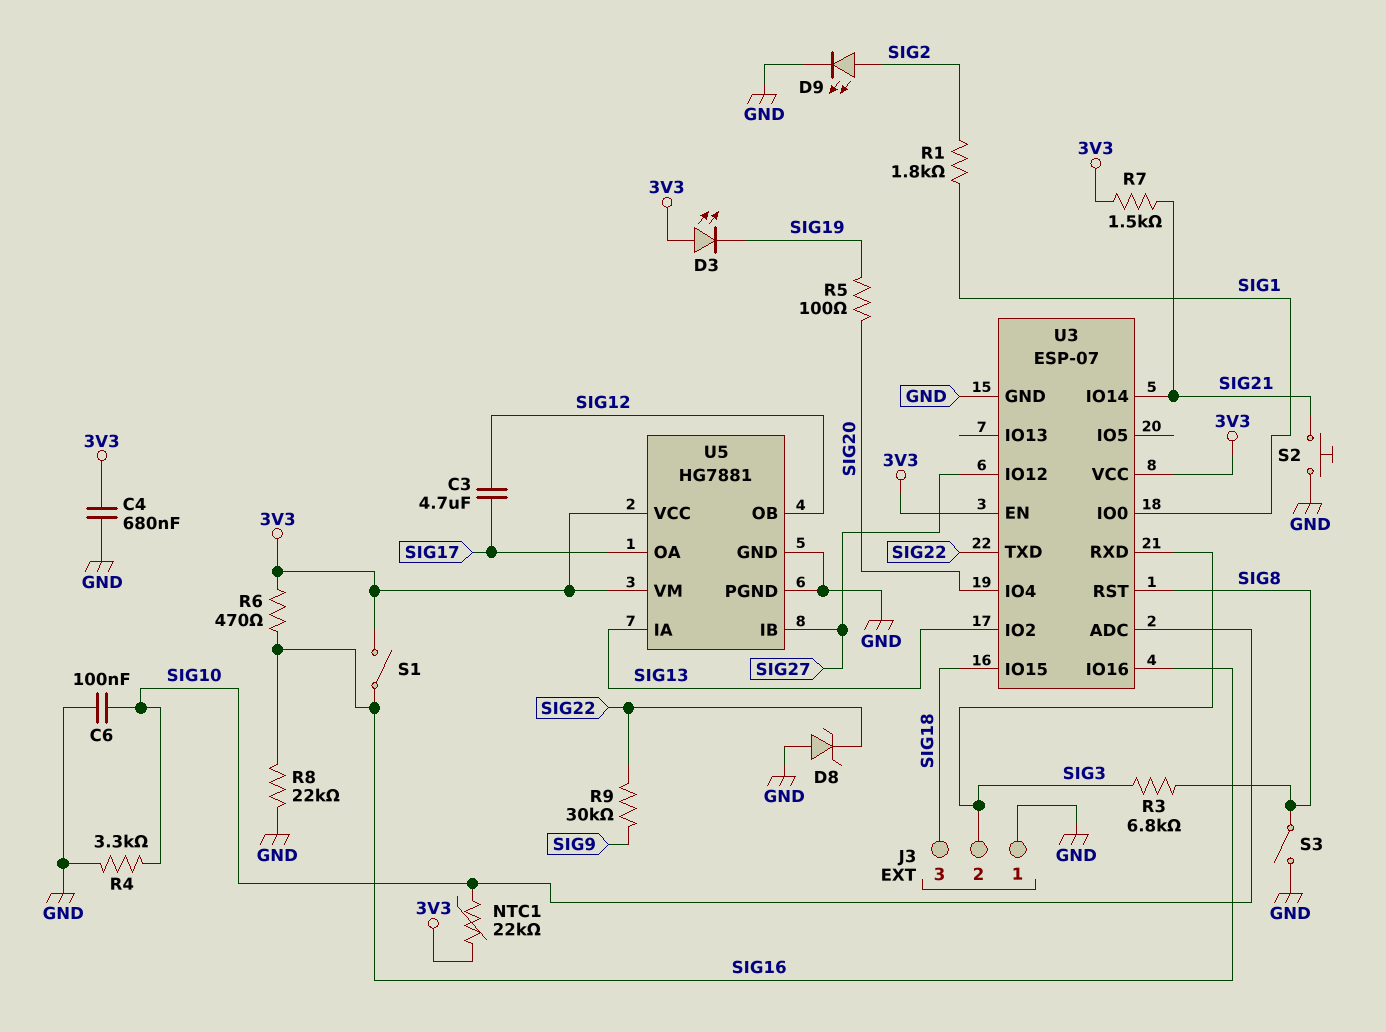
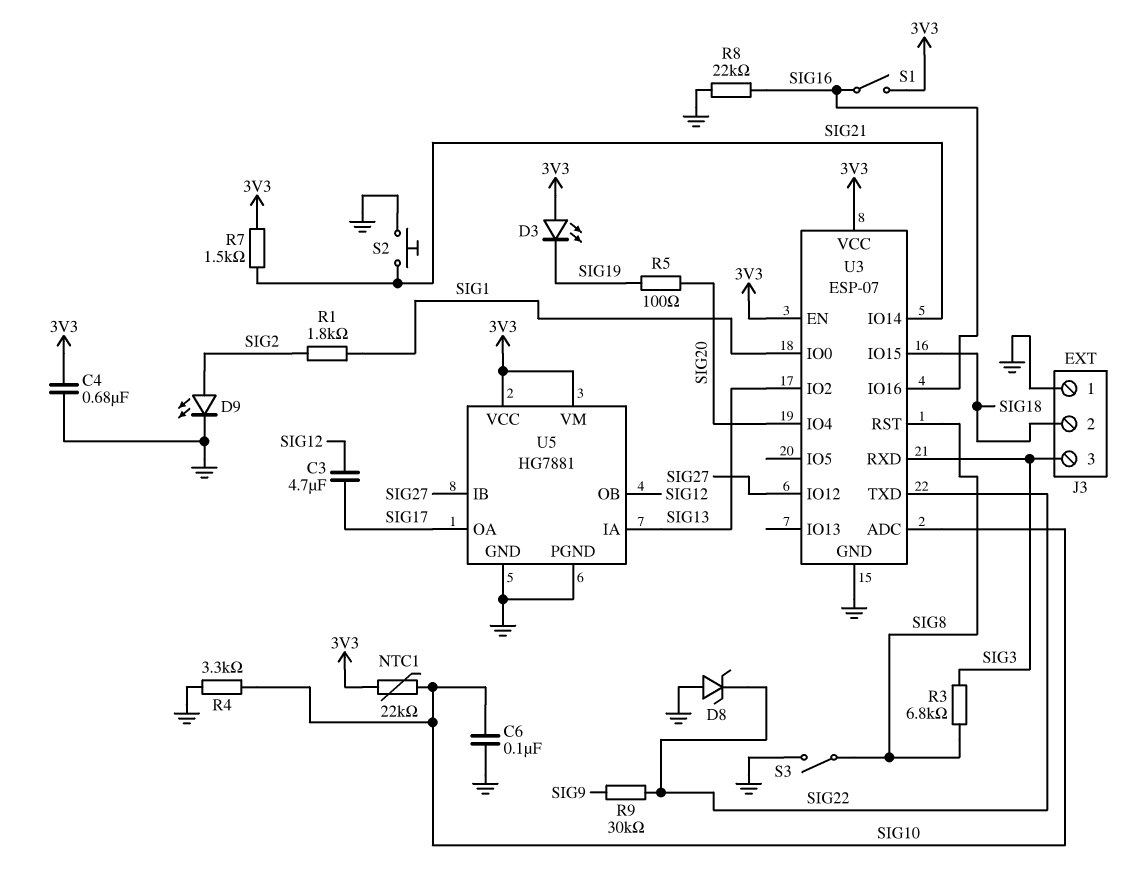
J3 pin 2: SIG3 -> SIG18
J3 pin 3: SIG18 -> SIG3
R6: 470 (3V3, SIG16) -> none

